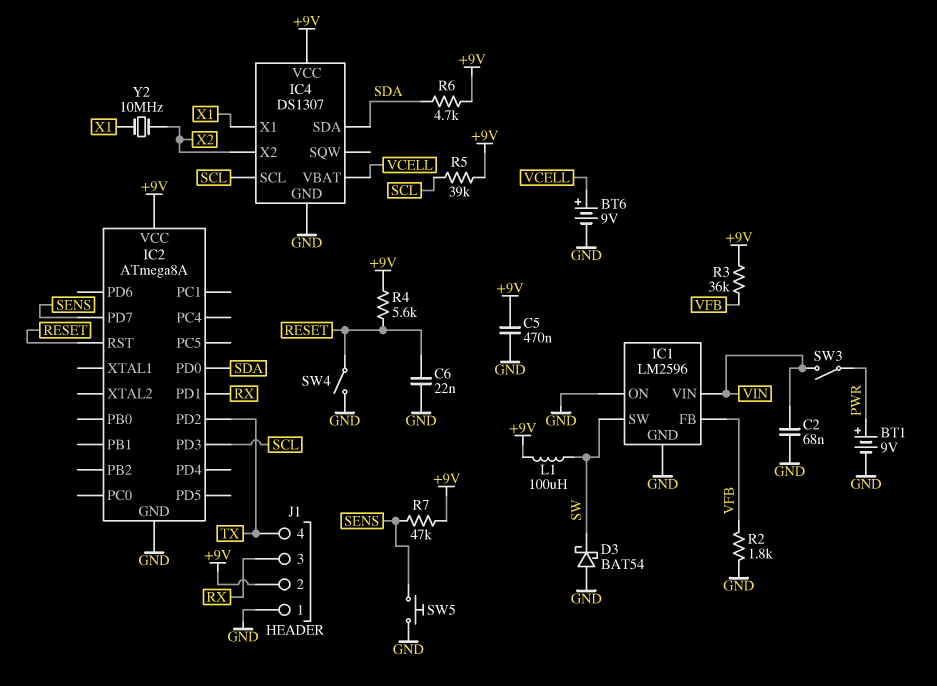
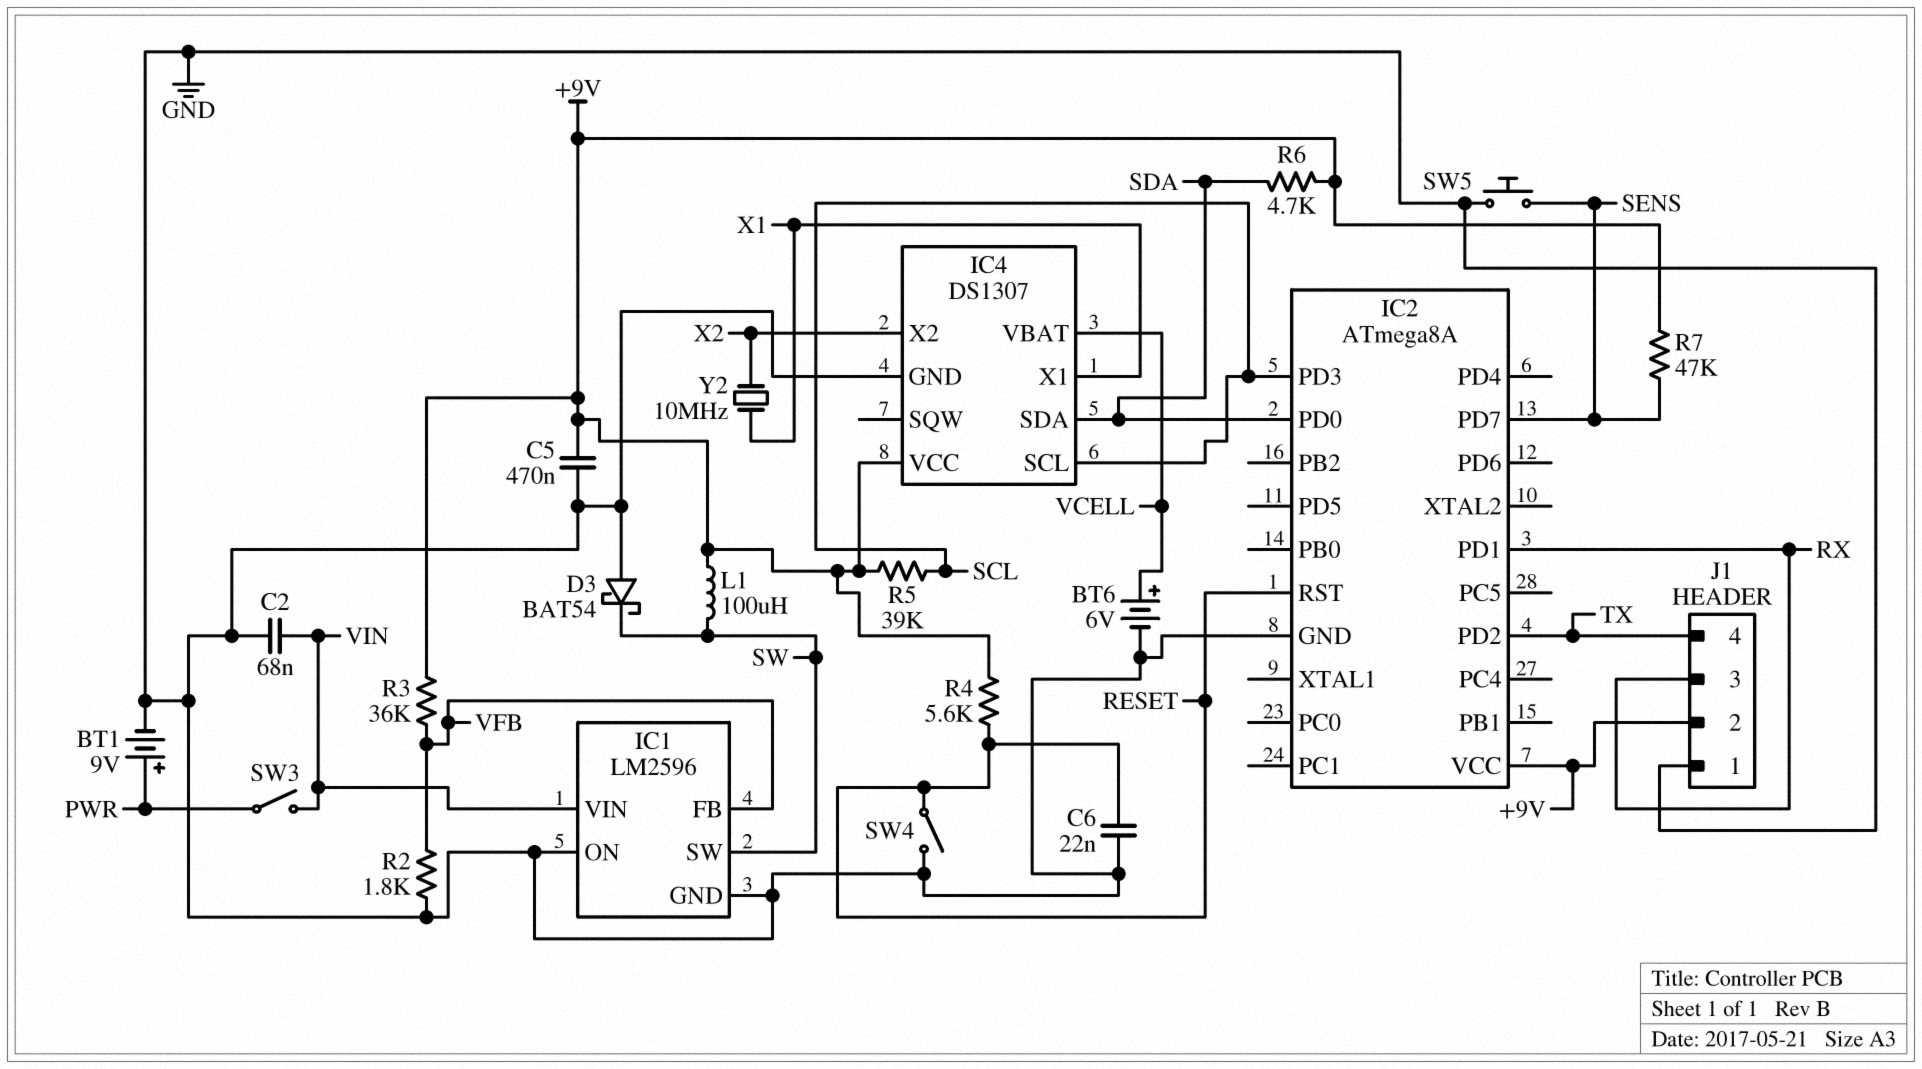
BT6: 9V (plus VCELL, minus GND) -> 6V (plus VCELL, minus GND)

